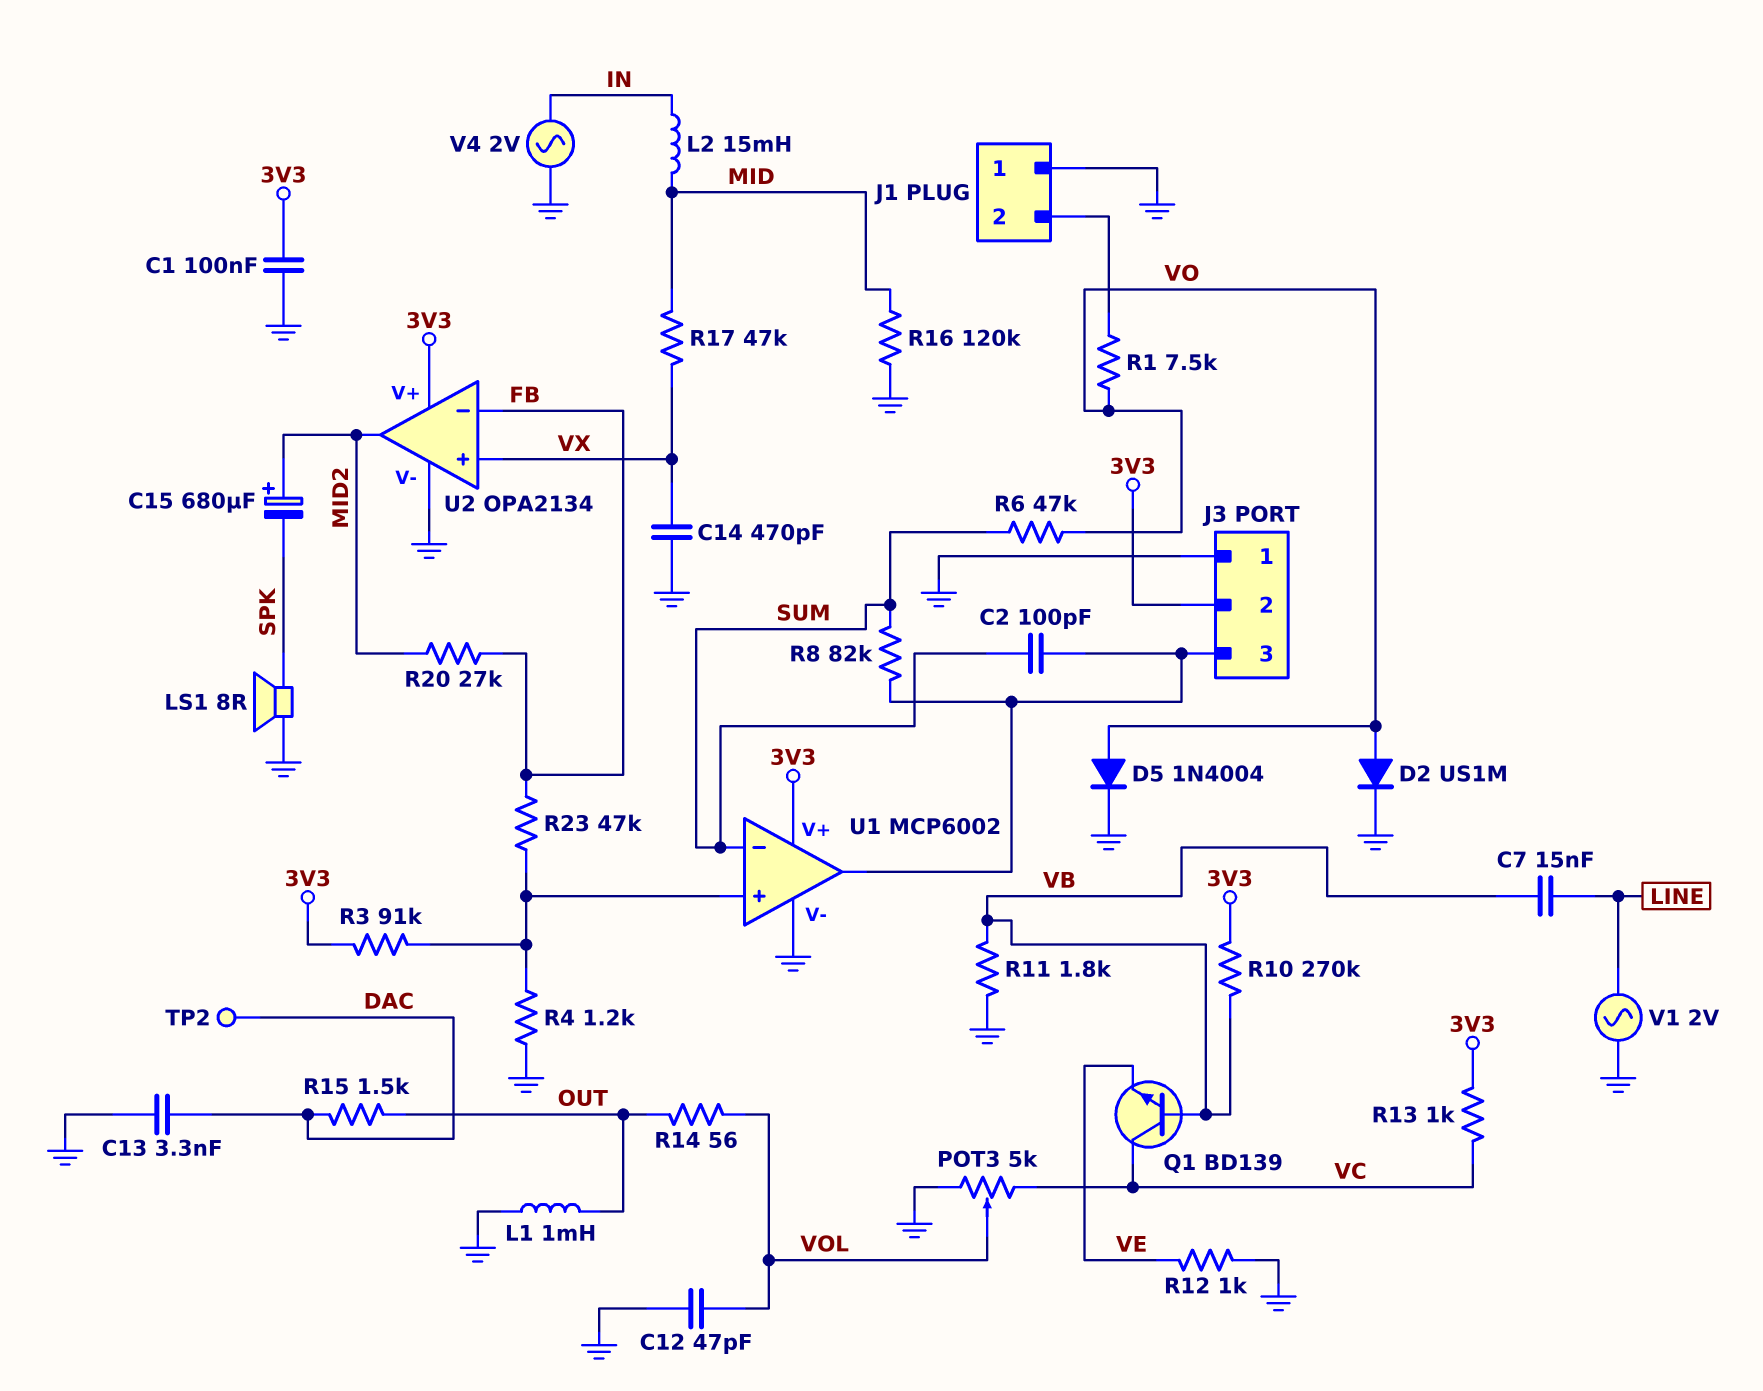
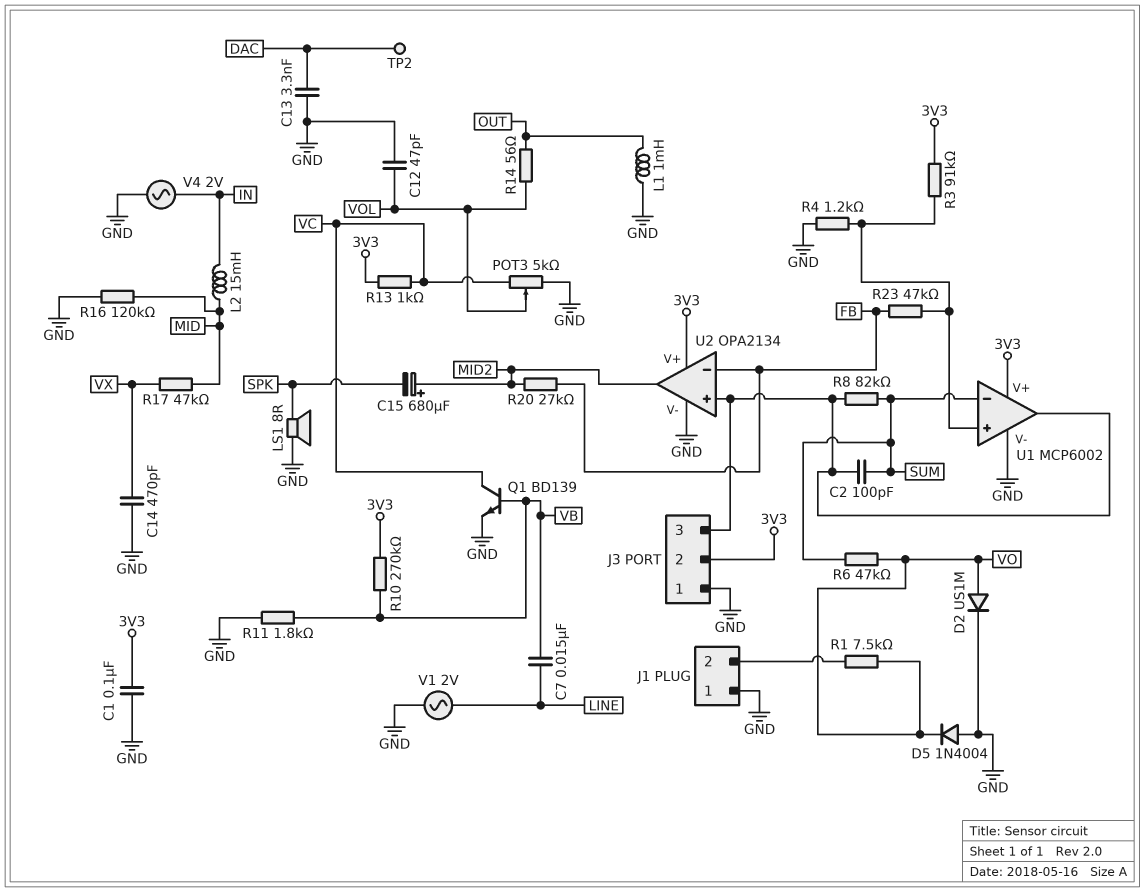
D5: diode 1N4004 (A VO, K GND) -> diode 1N4004 (A GND, K VO)
Q1: NPN BD139 (B VB, C VC, E VE) -> NPN BD139 (B VB, C VC, E GND)
R12: 1k (GND, VE) -> none
R15: 1.5k (DAC, OUT) -> none
U2 pin in+: VX -> J3/3

